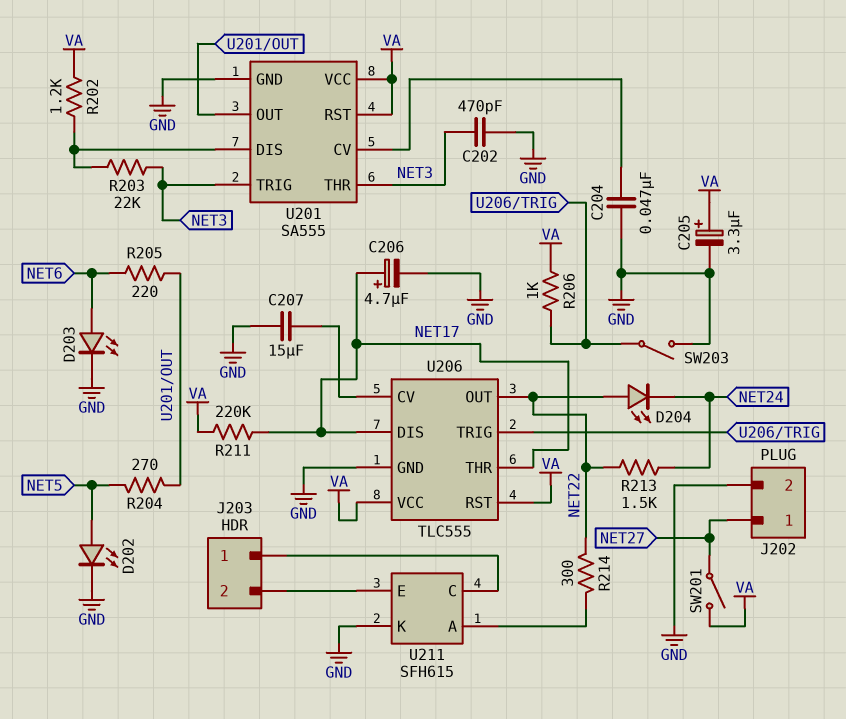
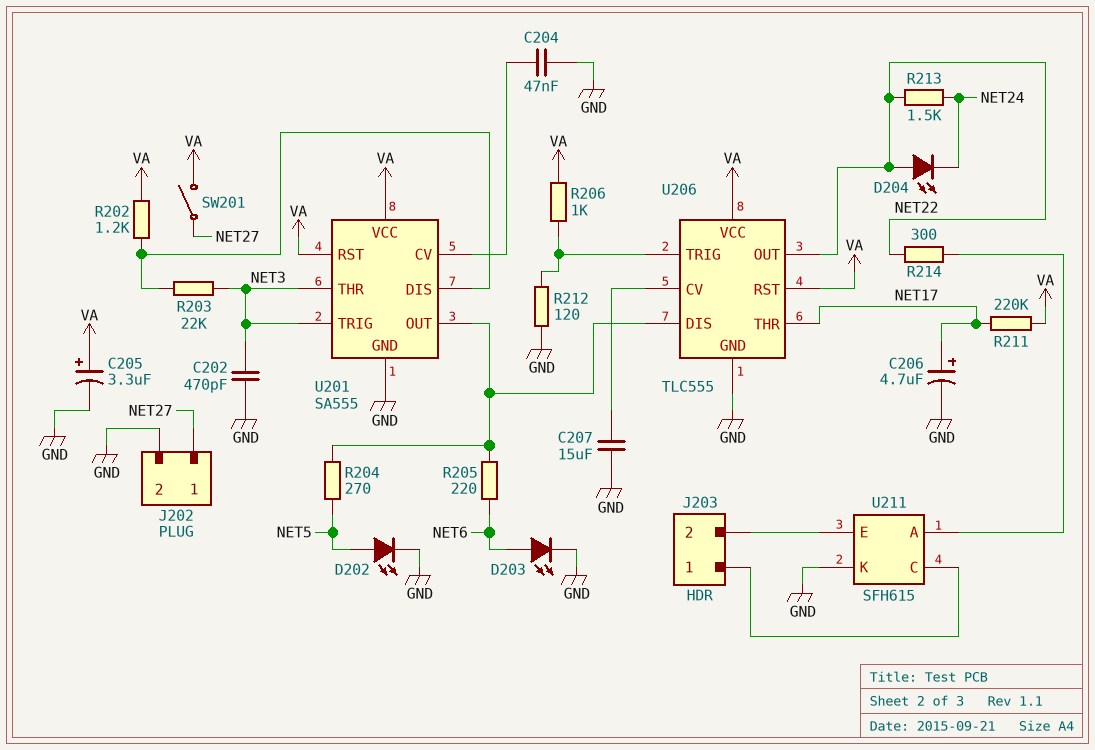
R212: none -> 120 (GND, U206/TRIG)
SW203: switch (GND, U206/TRIG) -> none
U206 pin DIS: NET17 -> U201/OUT

